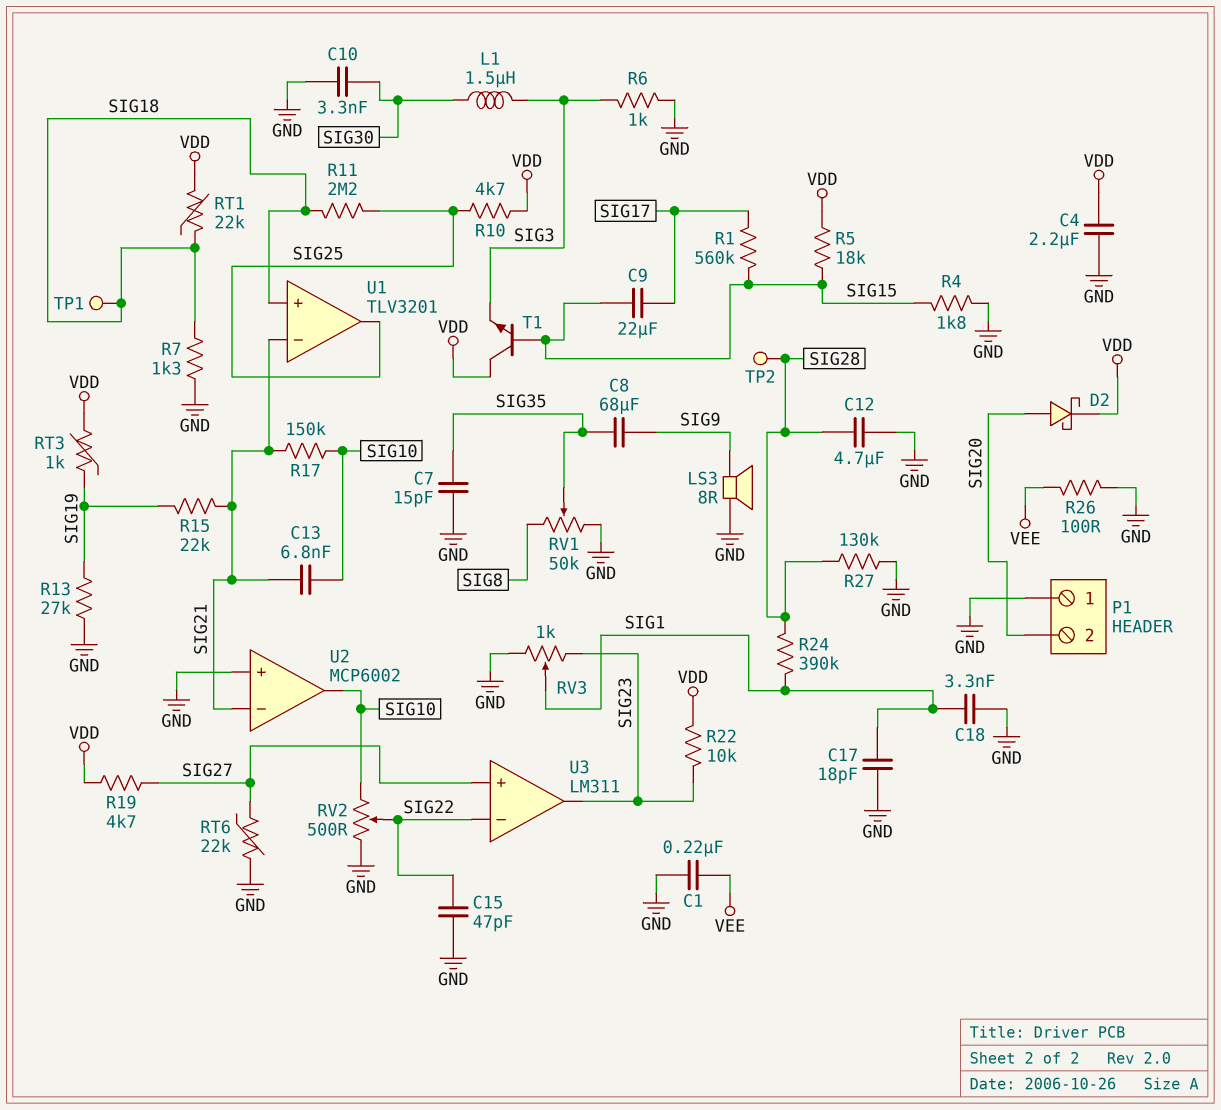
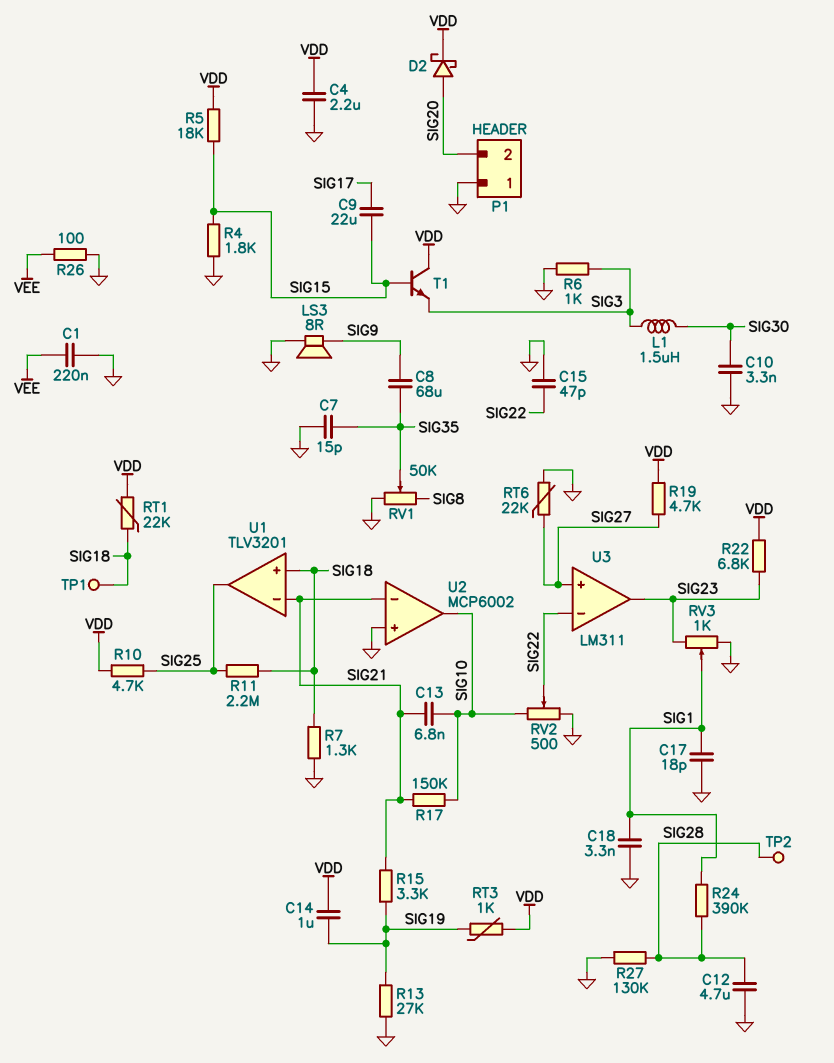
C14: none -> 1uF (SIG19, VDD)
R1: 560k (SIG15, SIG17) -> none
R15: 22k (SIG19, SIG21) -> 3.3k (SIG19, SIG21)
R22: 10k (SIG23, VDD) -> 6.8k (SIG23, VDD)

